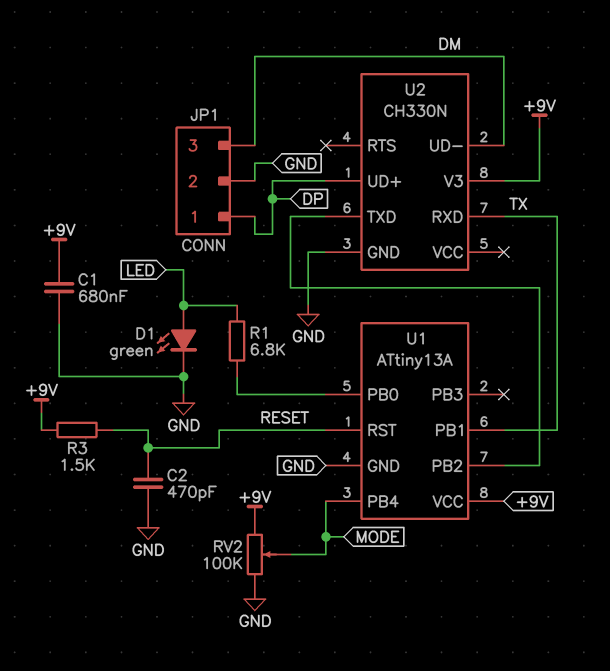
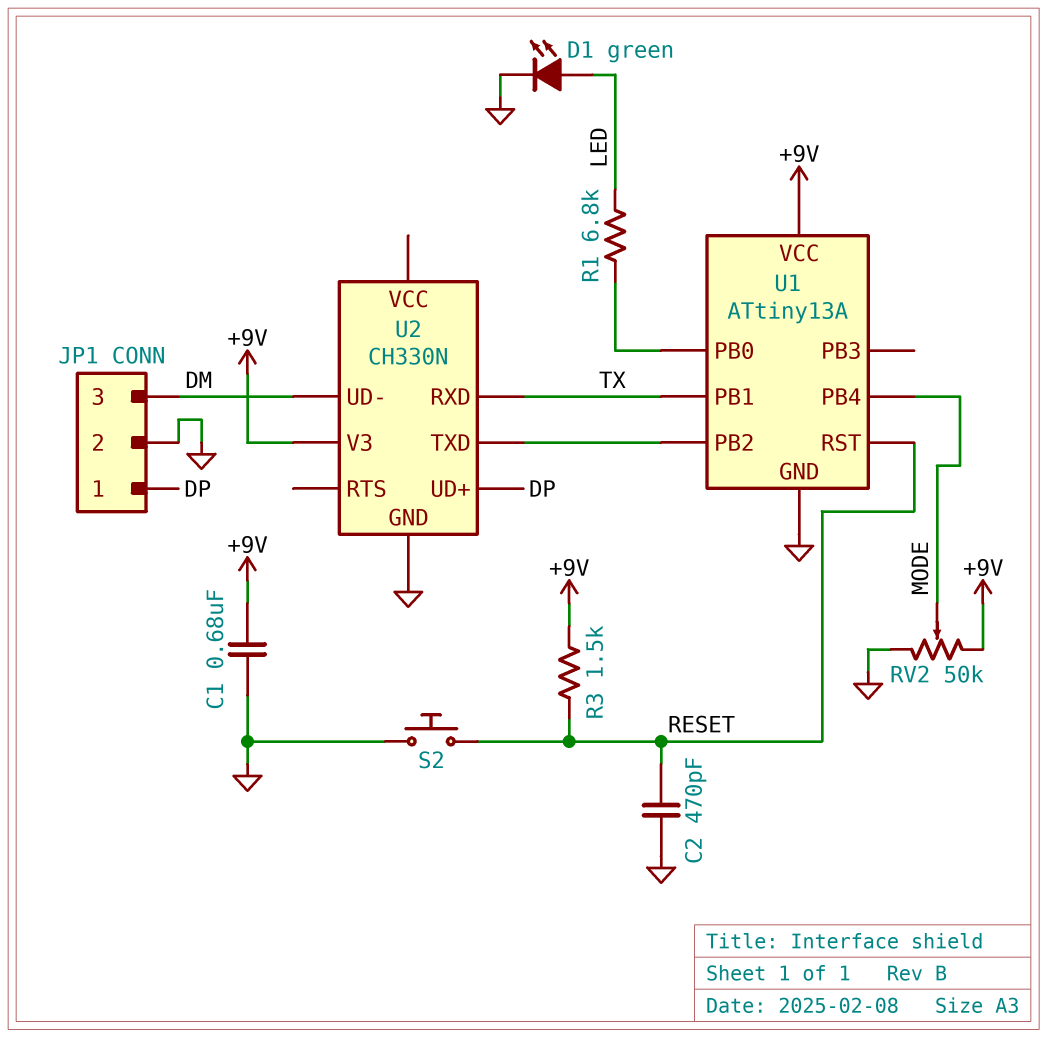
RV2: 100k (+9V, GND, wiper MODE) -> 50k (+9V, GND, wiper MODE)
S2: none -> button (GND, RESET)

